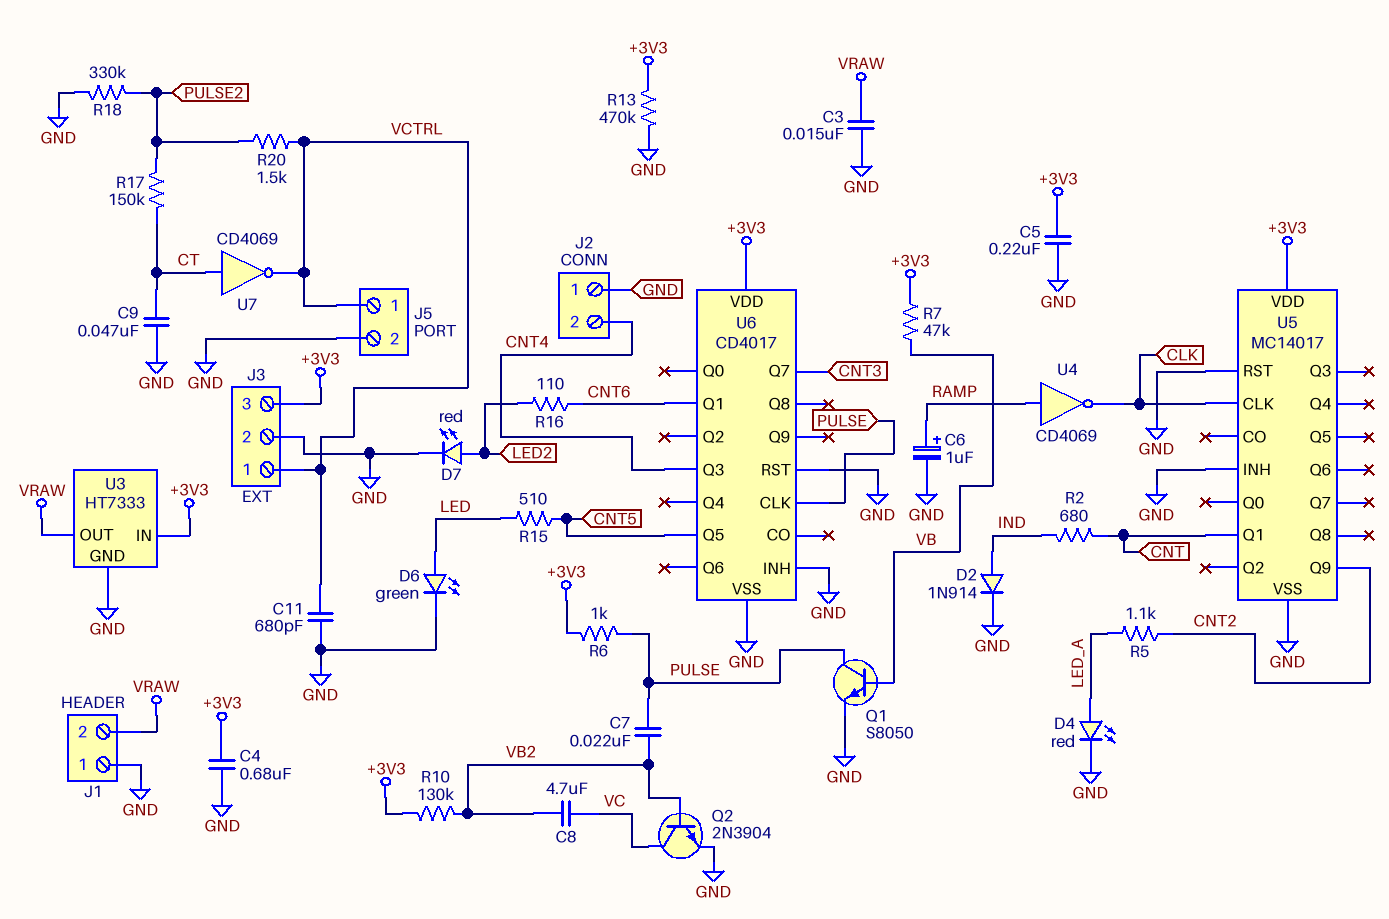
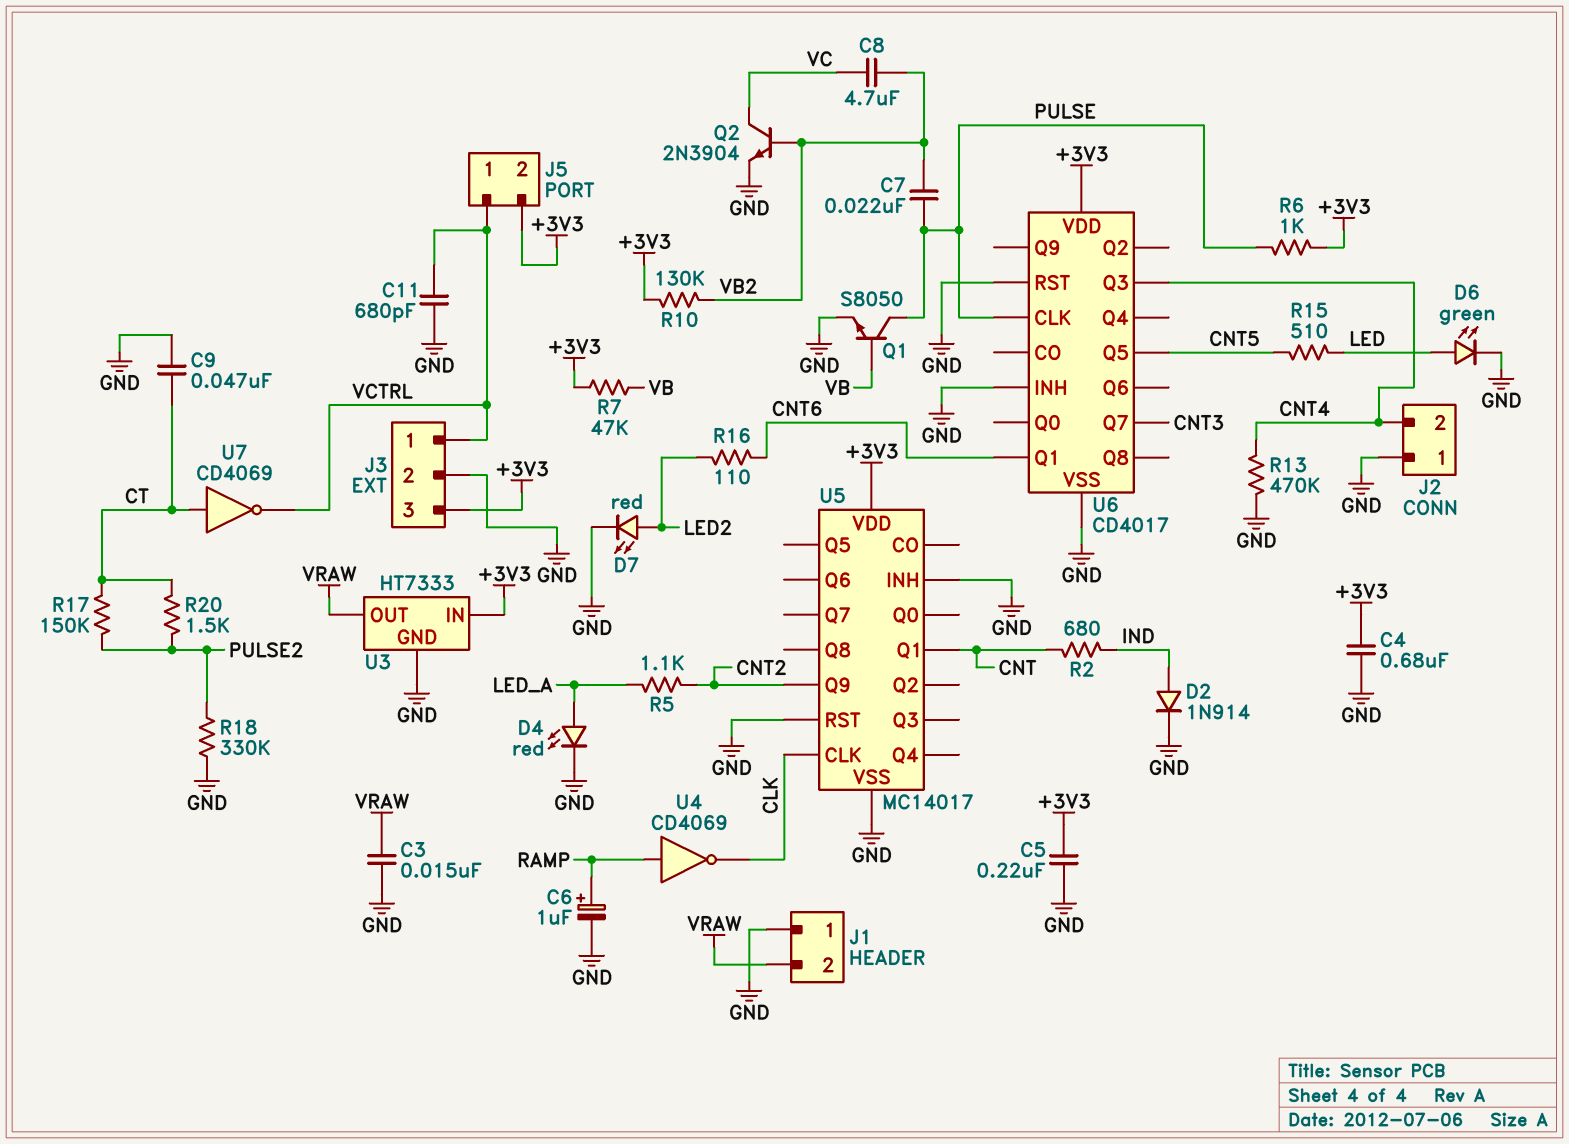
J5 pin 2: GND -> +3V3
R13: 470k (+3V3, GND) -> 470k (CNT4, GND)
R20: 1.5k (PULSE2, VCTRL) -> 1.5k (CT, PULSE2)

